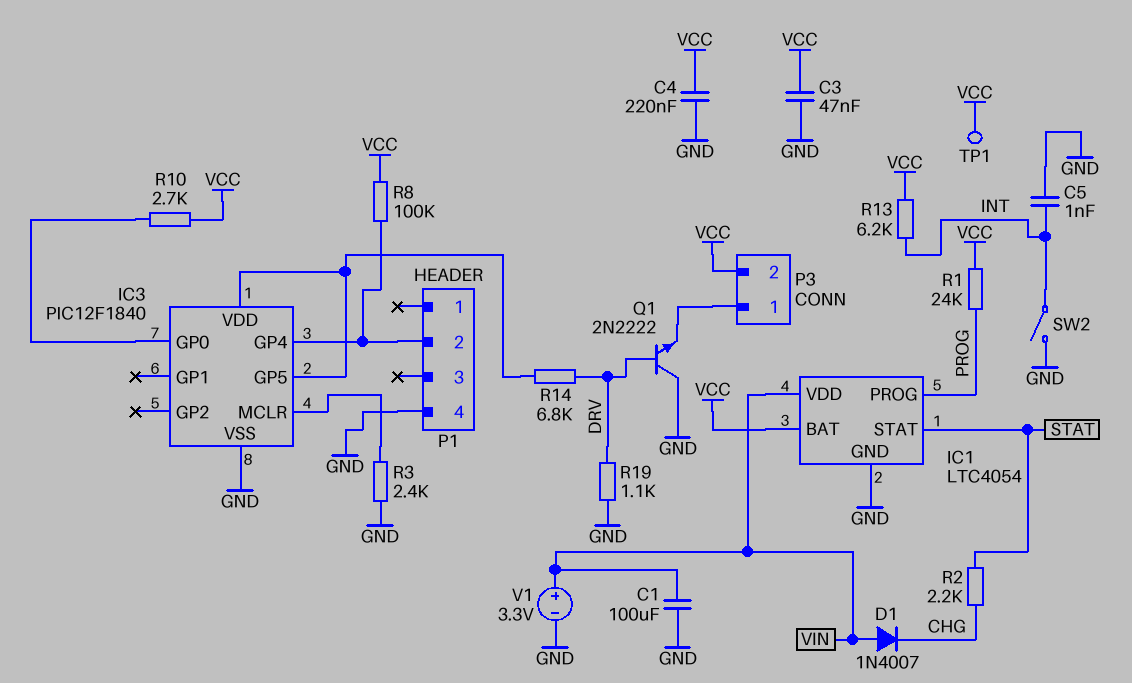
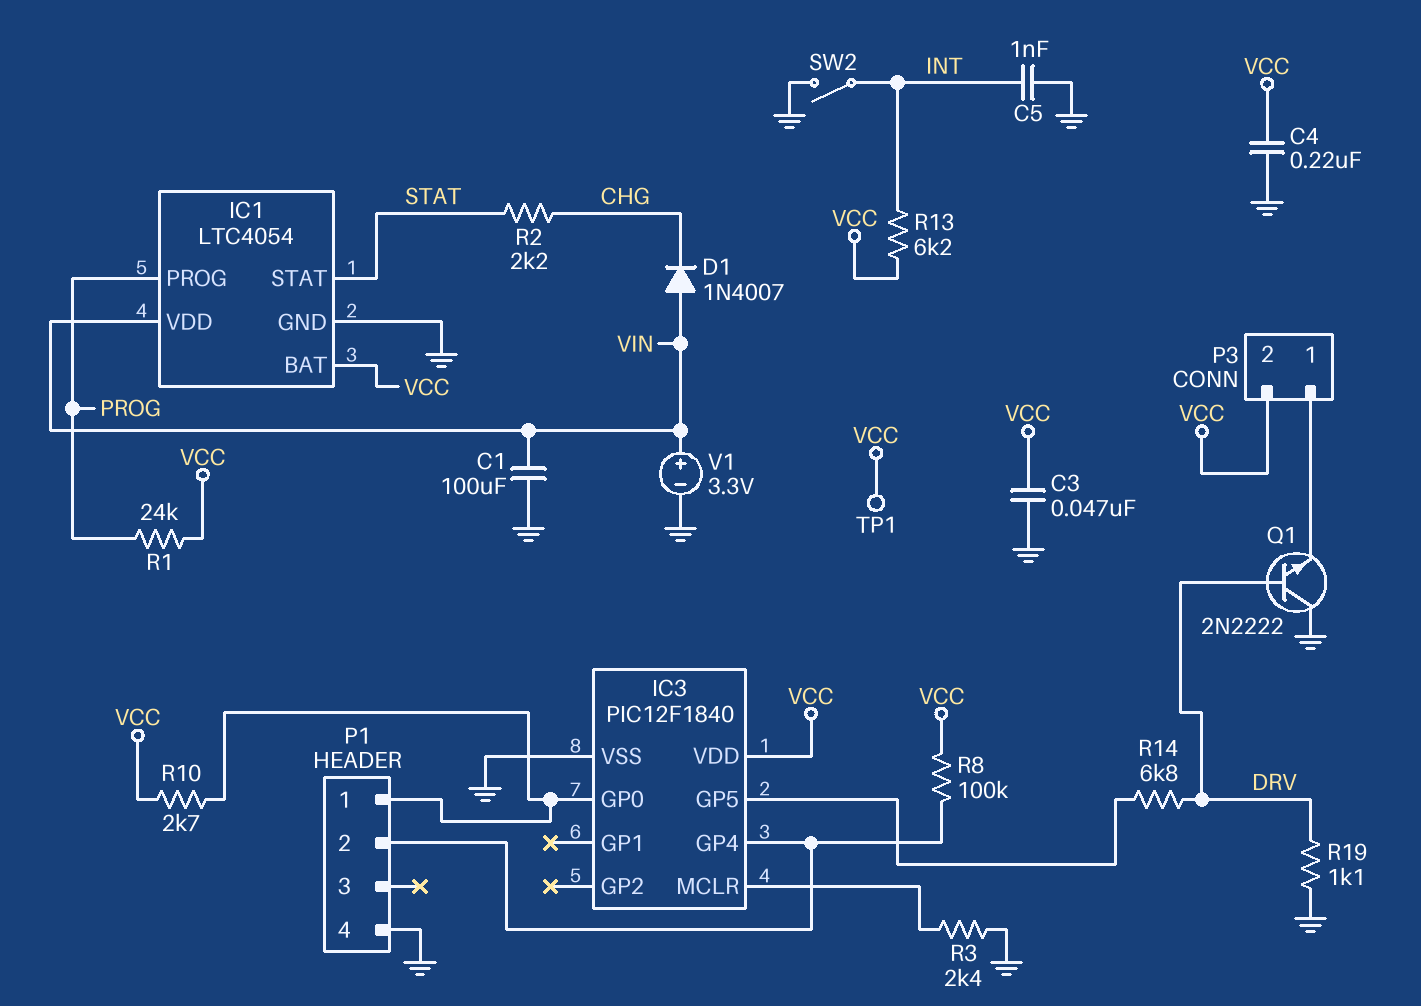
IC3 pin VDD: IC3/GP5 -> VCC
P1 pin 1: none -> IC3/GP0

